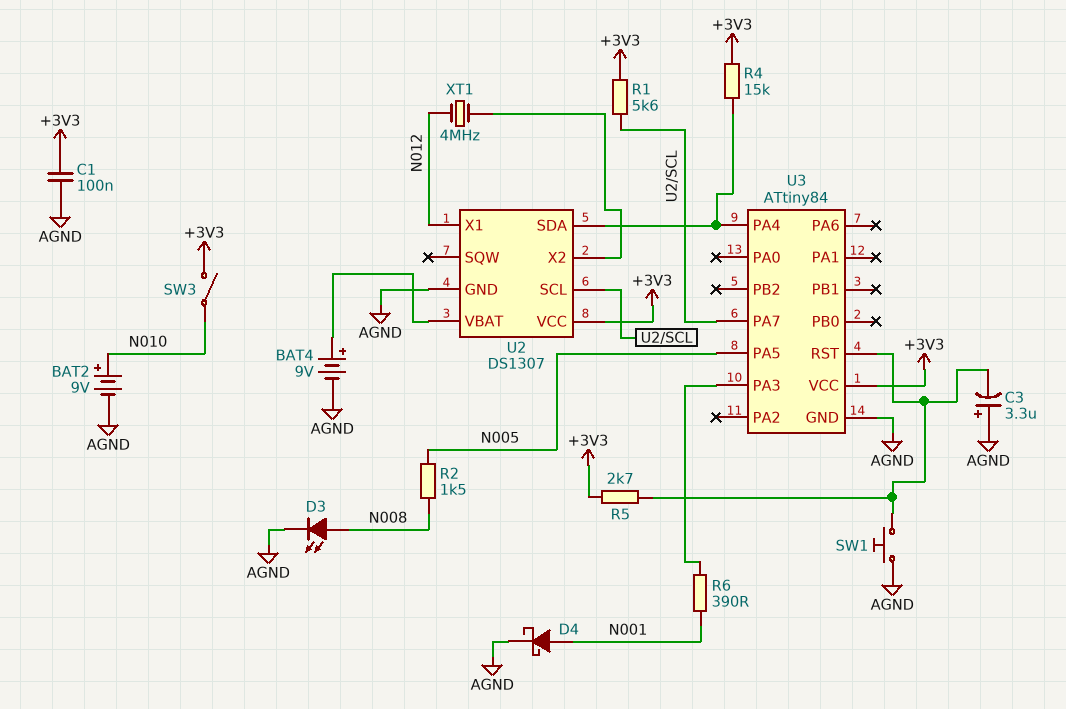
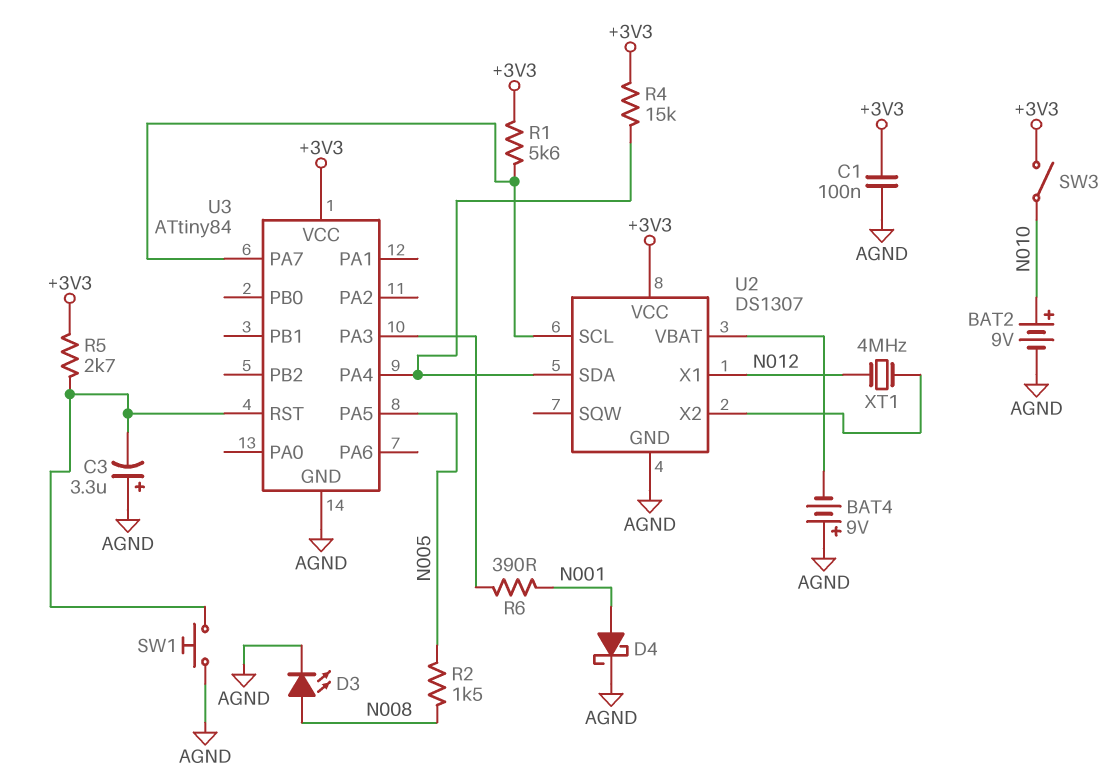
BAT4: 9V (plus U2/VBAT, minus AGND) -> 9V (plus AGND, minus U2/VBAT)

